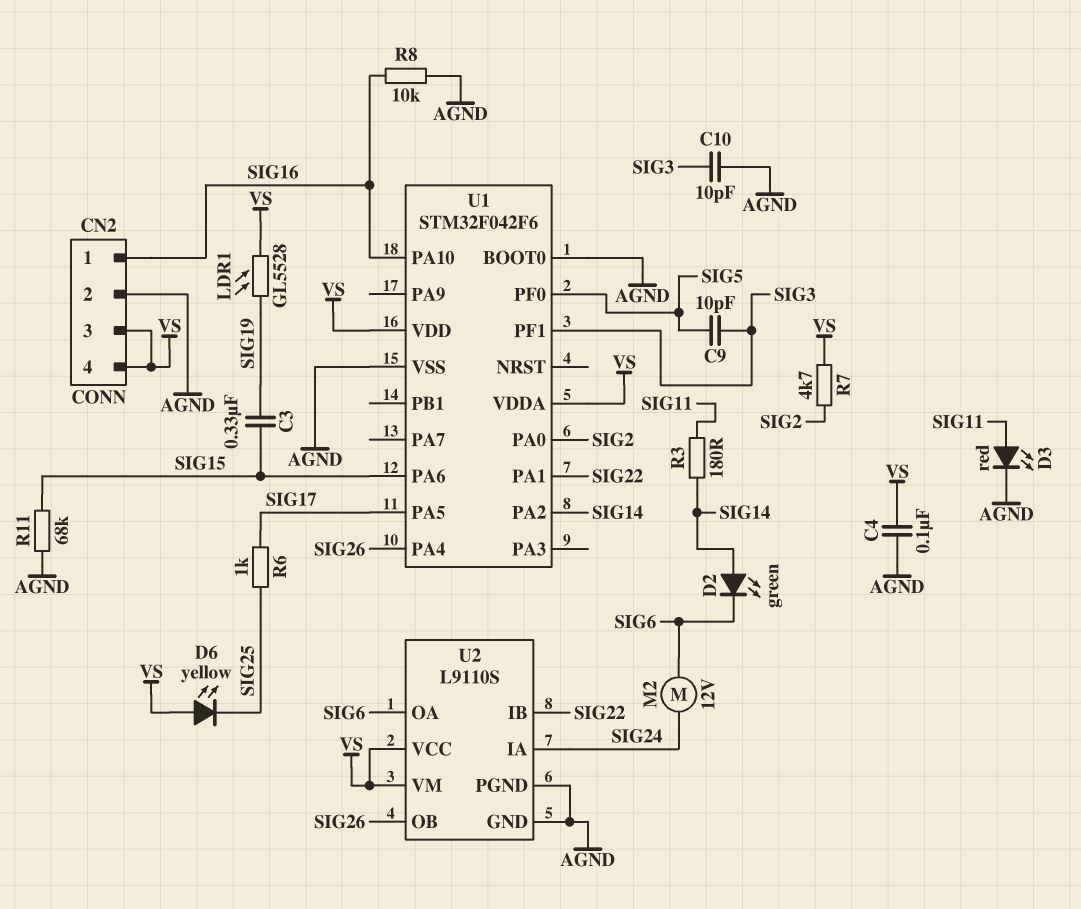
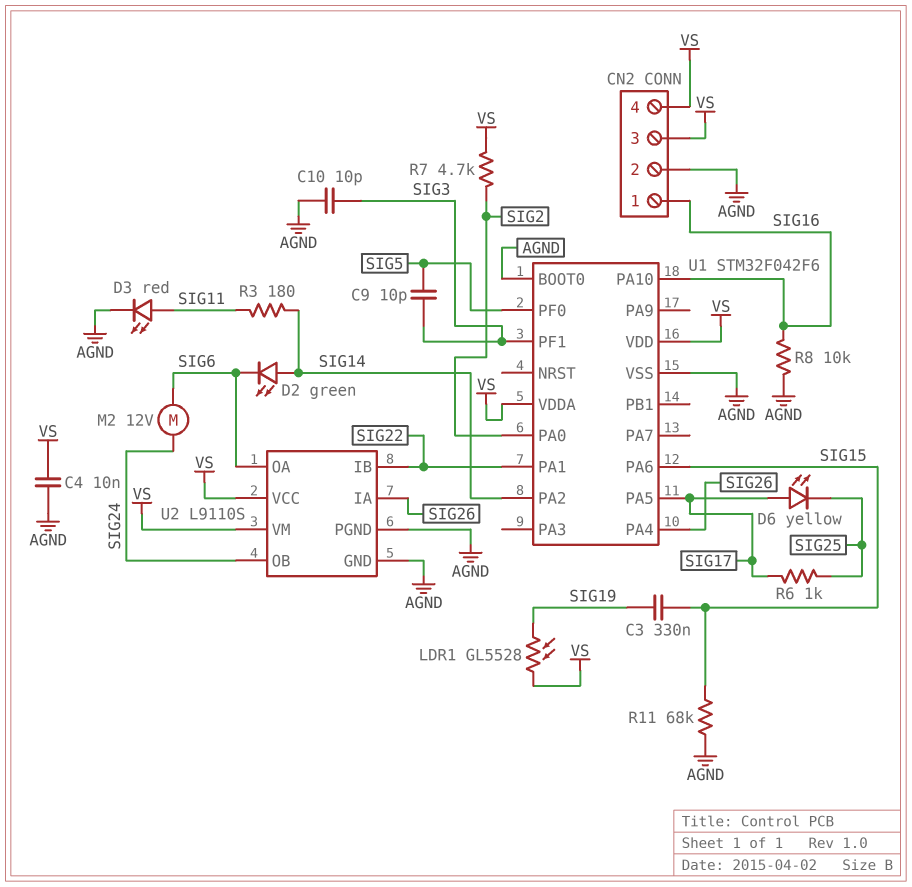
C4: 100nF (AGND, VS) -> 10nF (AGND, VS)
D6: LED yellow (A VS, K SIG25) -> LED yellow (A SIG17, K SIG25)
U2 pin IA: SIG24 -> SIG26
U2 pin OB: SIG26 -> SIG24

